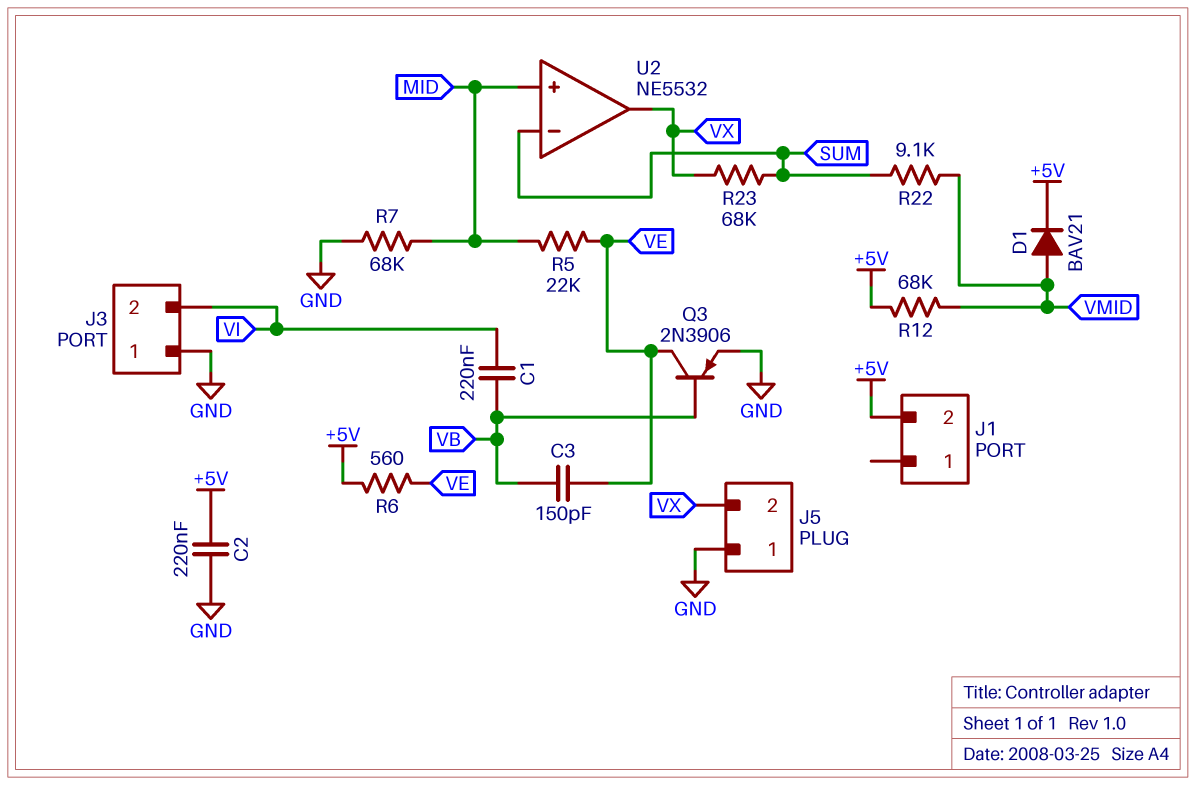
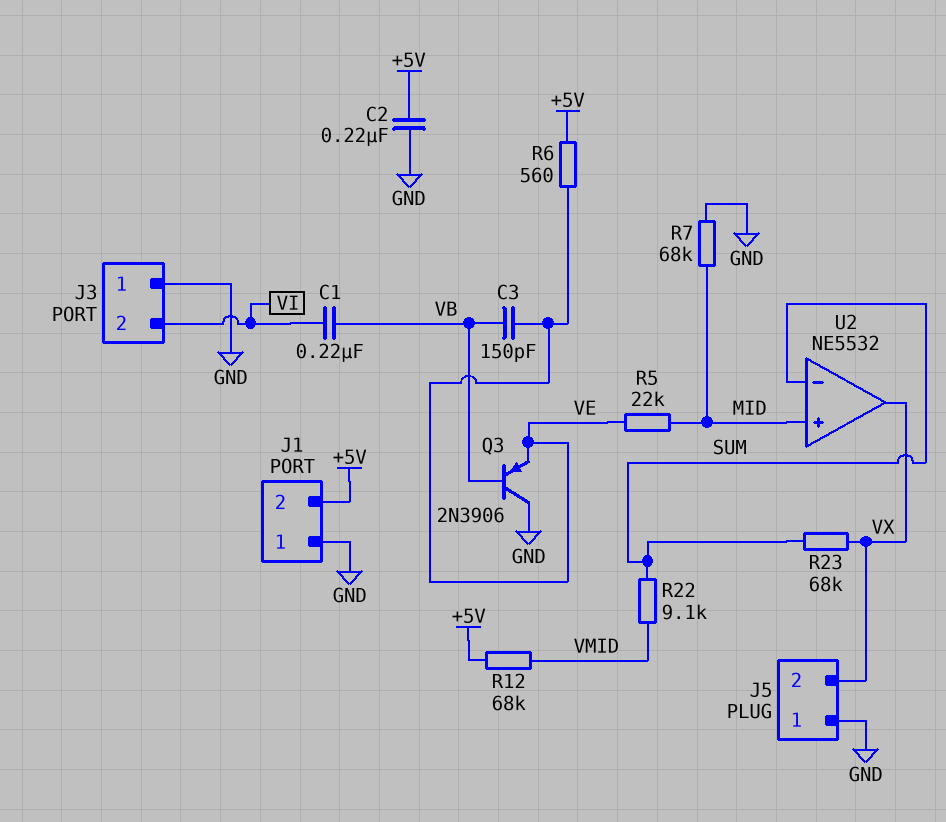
D1: diode BAV21 (A VMID, K +5V) -> none
J1 pin 1: none -> GND
Q3: PNP 2N3906 (B VB, C VE, E GND) -> PNP 2N3906 (B VB, C GND, E VE)

